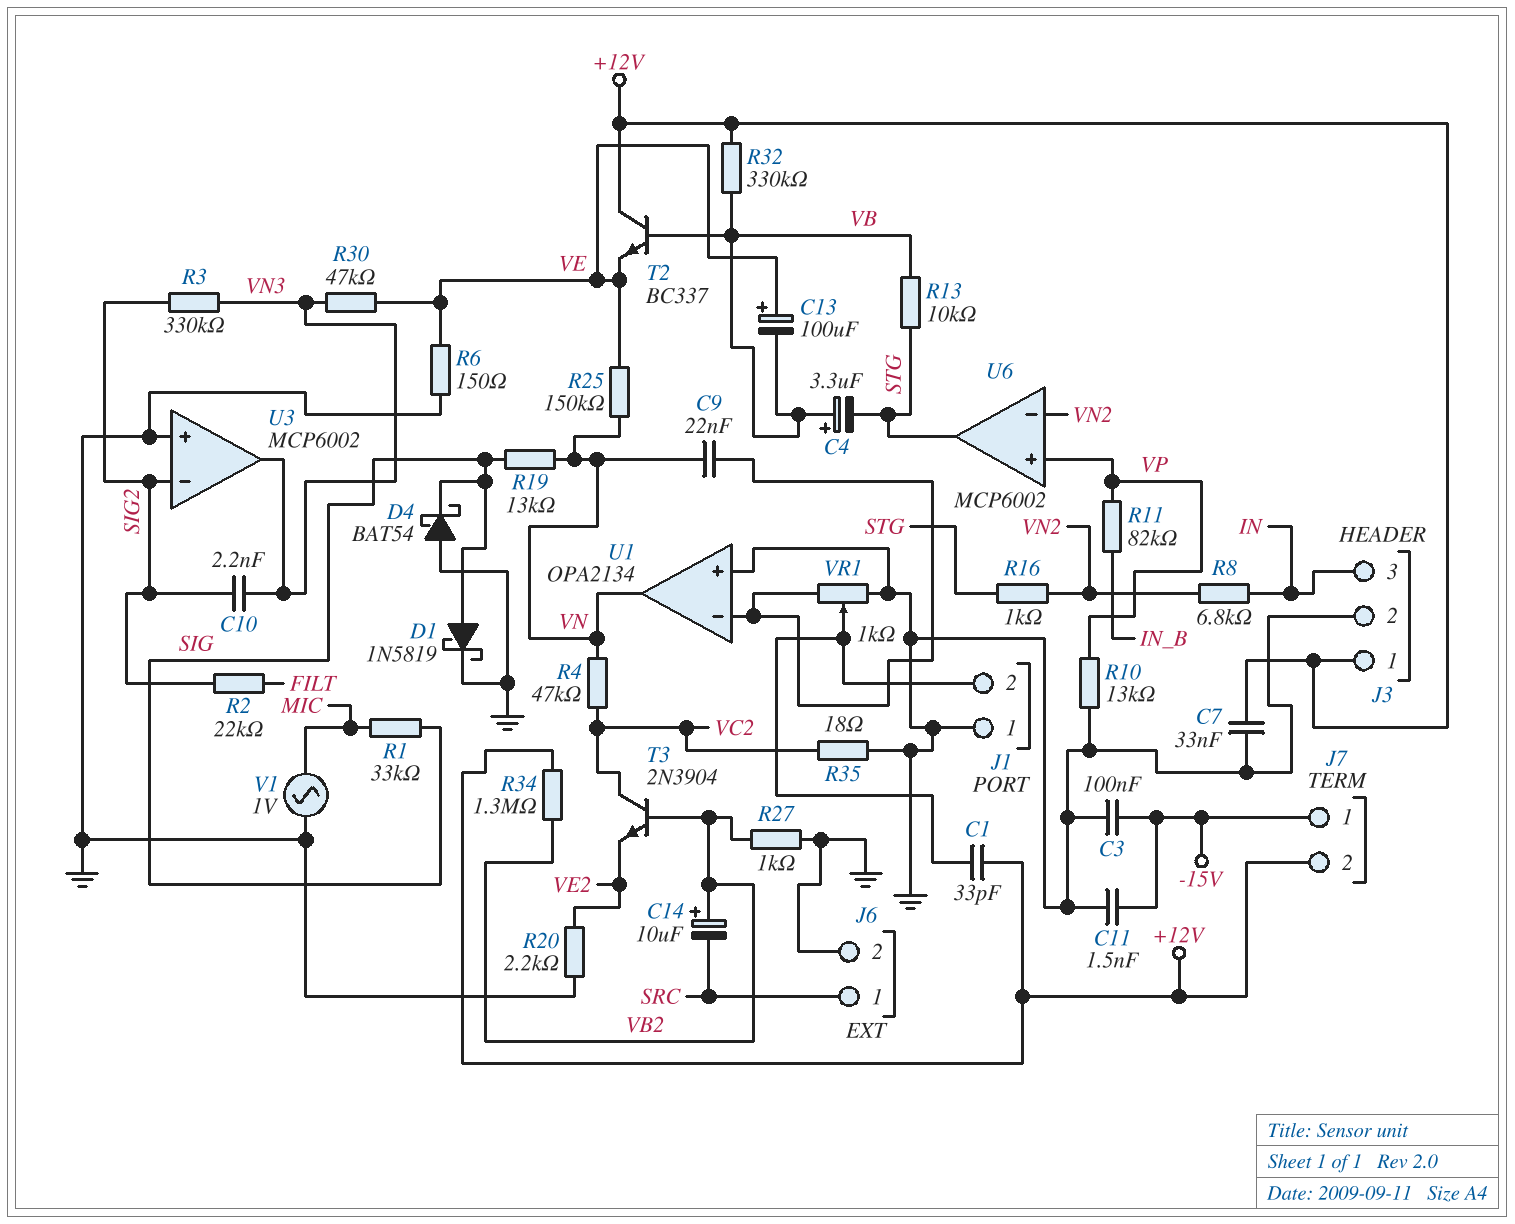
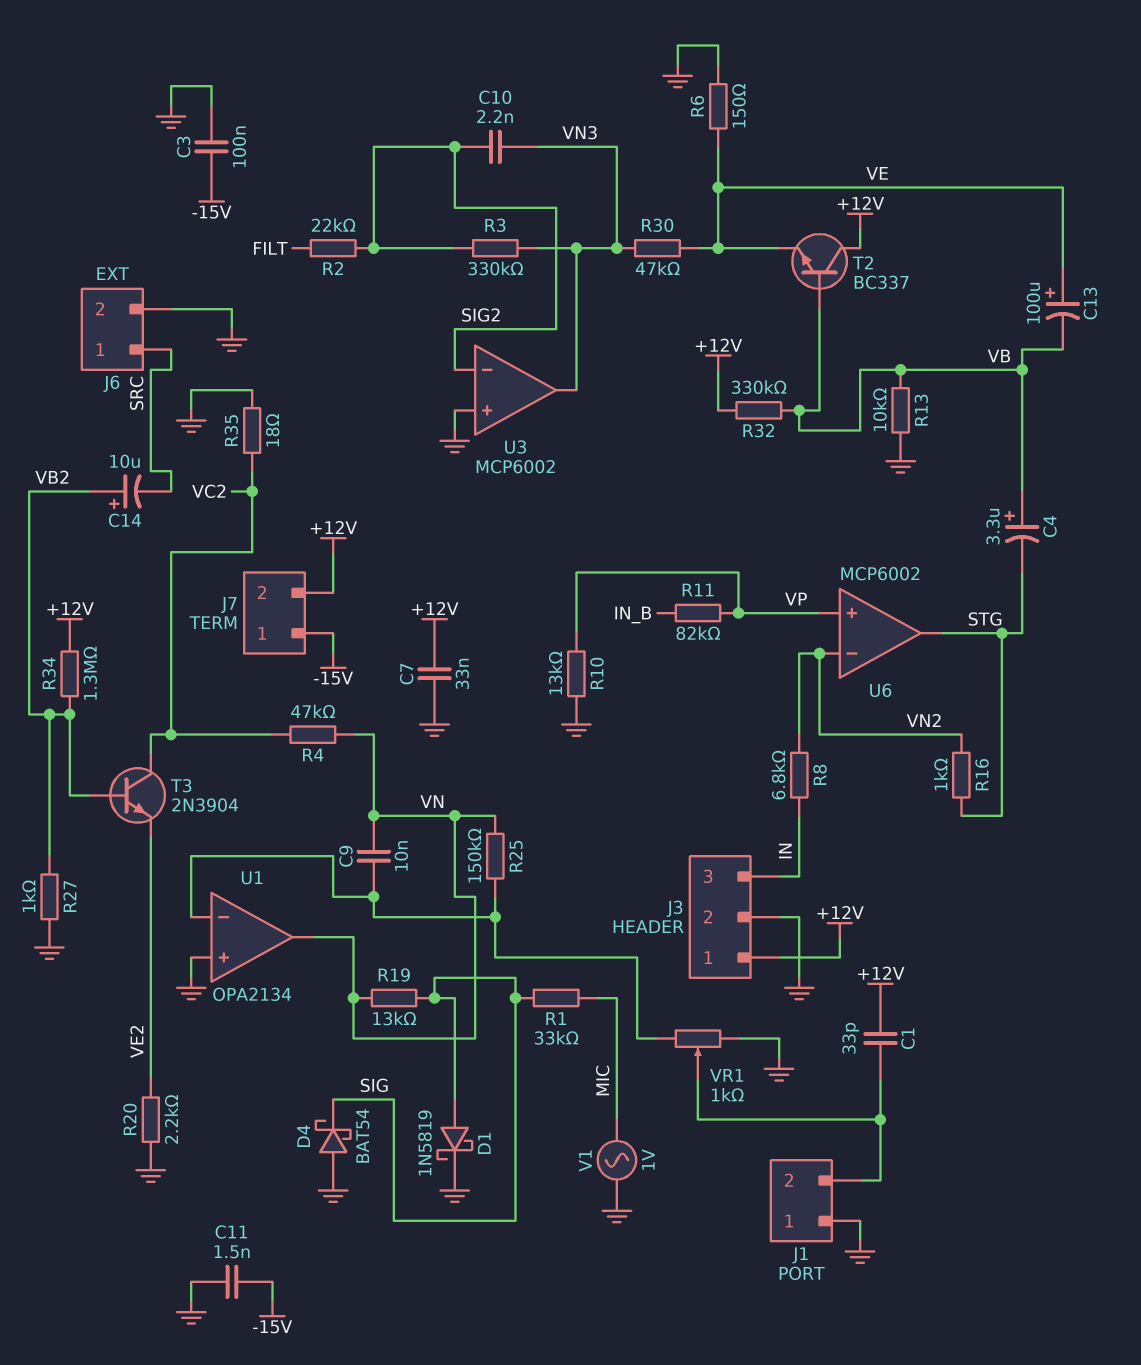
C9: 22nF (U1/in-, VN) -> 10nF (U1/in-, VN)
R13: 10k (STG, VB) -> 10k (GND, VB)
R25: 150k (VE, VN) -> 150k (U1/in-, VN)

